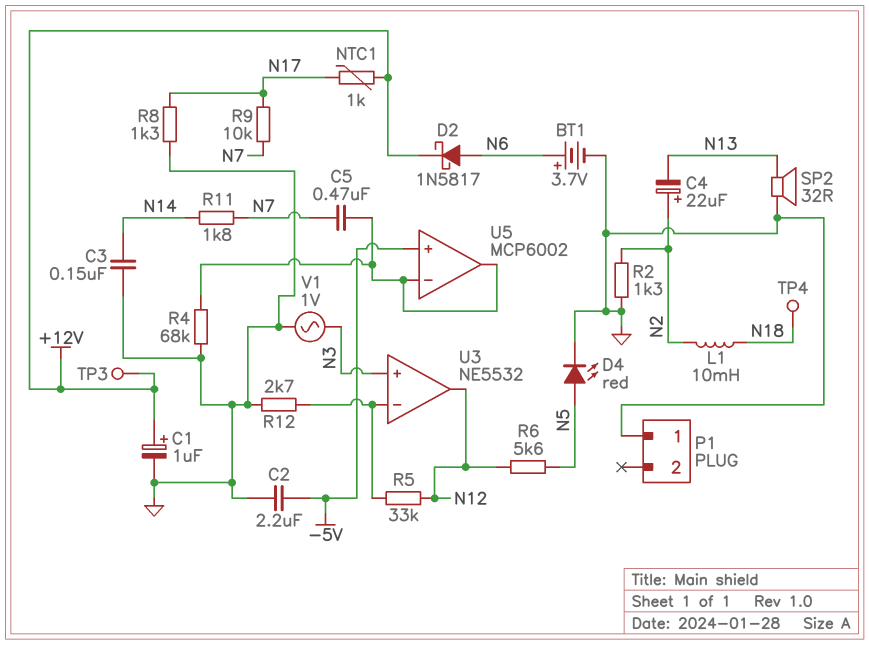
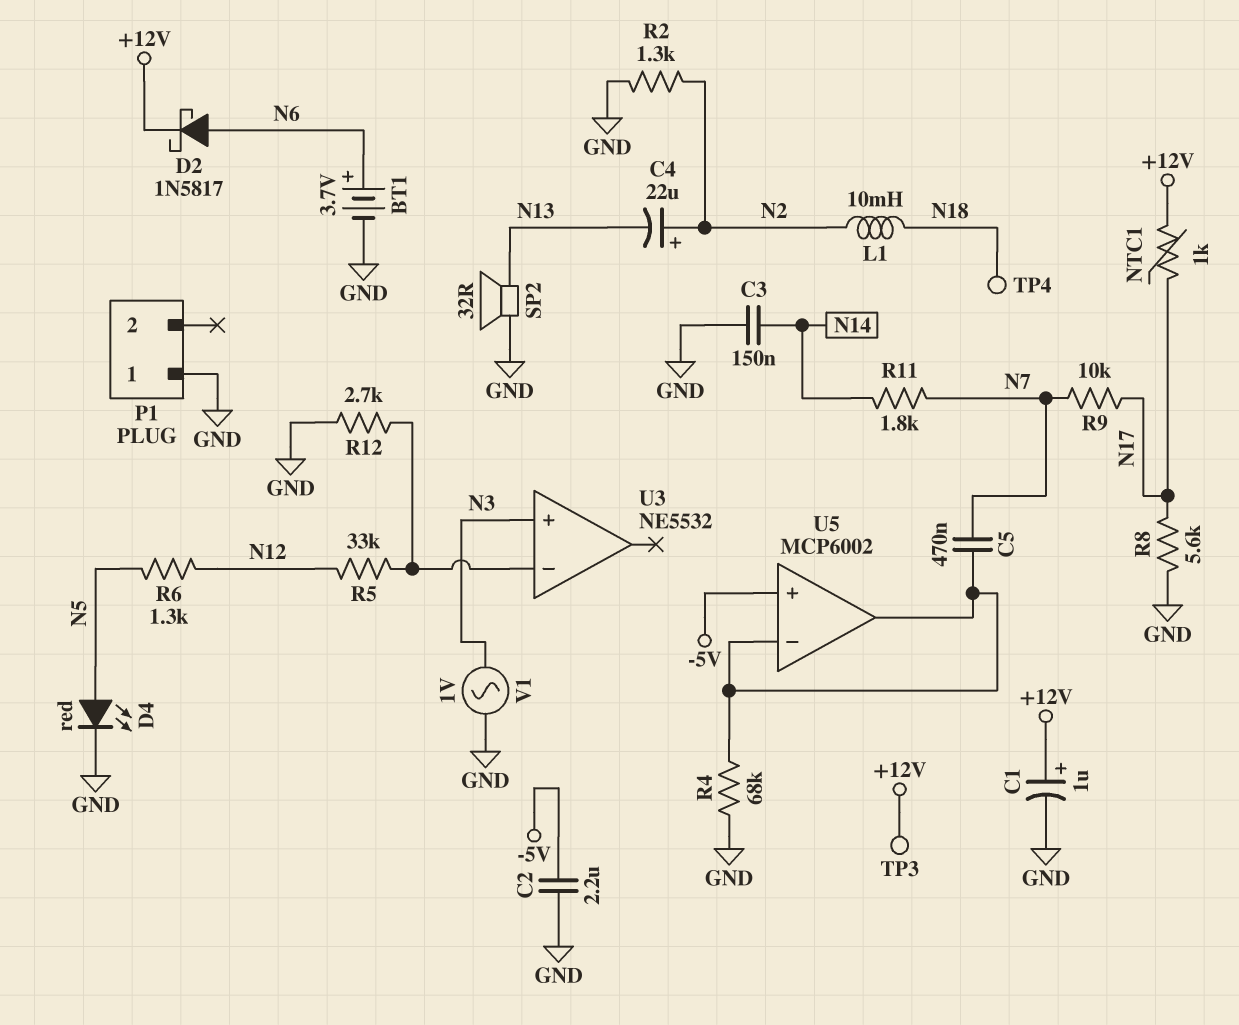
R6: 5.6k (N5, N12) -> 1.3k (N5, N12)
R8: 1.3k (GND, N17) -> 5.6k (GND, N17)
U3 pin out: N12 -> none

